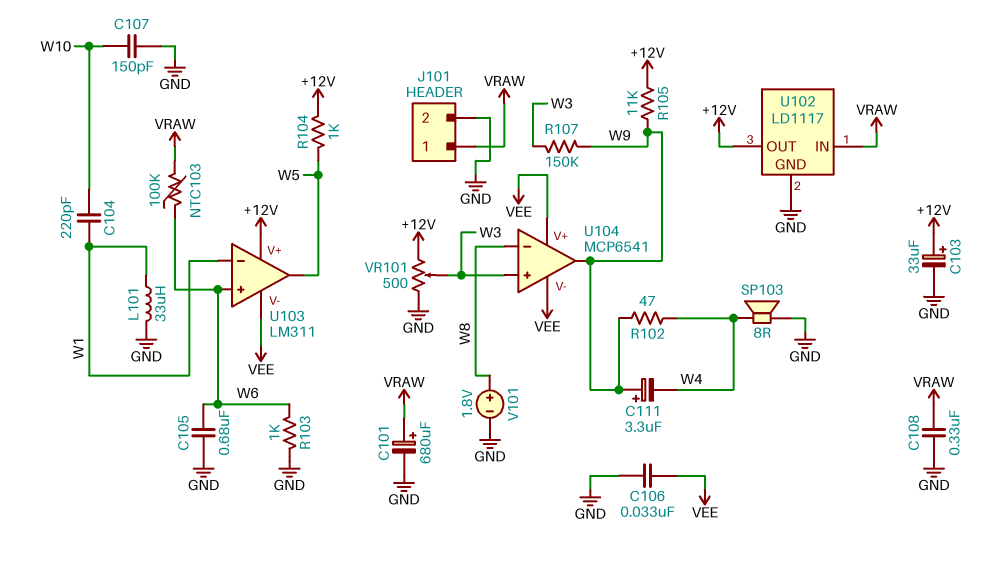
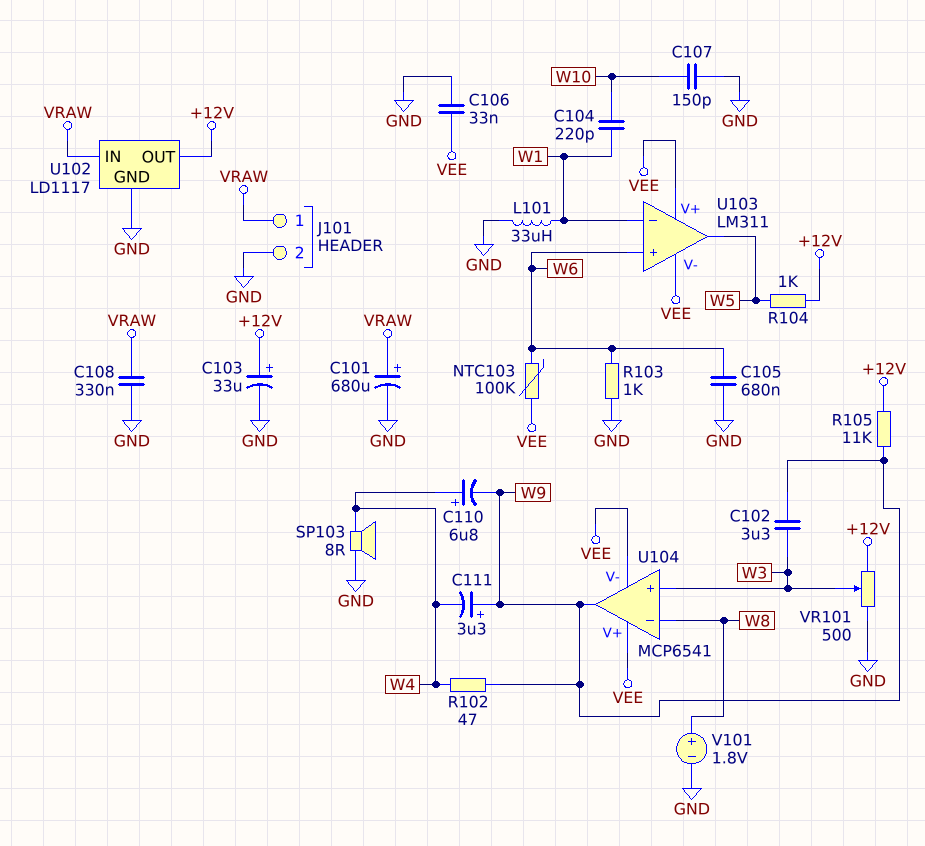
C102: none -> 3.3uF (W3, W9)
C110: none -> 6.8uF (plus W4, minus W9)
NTC103: 100k (VRAW, W6) -> 100k (VEE, W6)
R107: 150k (W3, W9) -> none
U103 pin V+: +12V -> VEE

